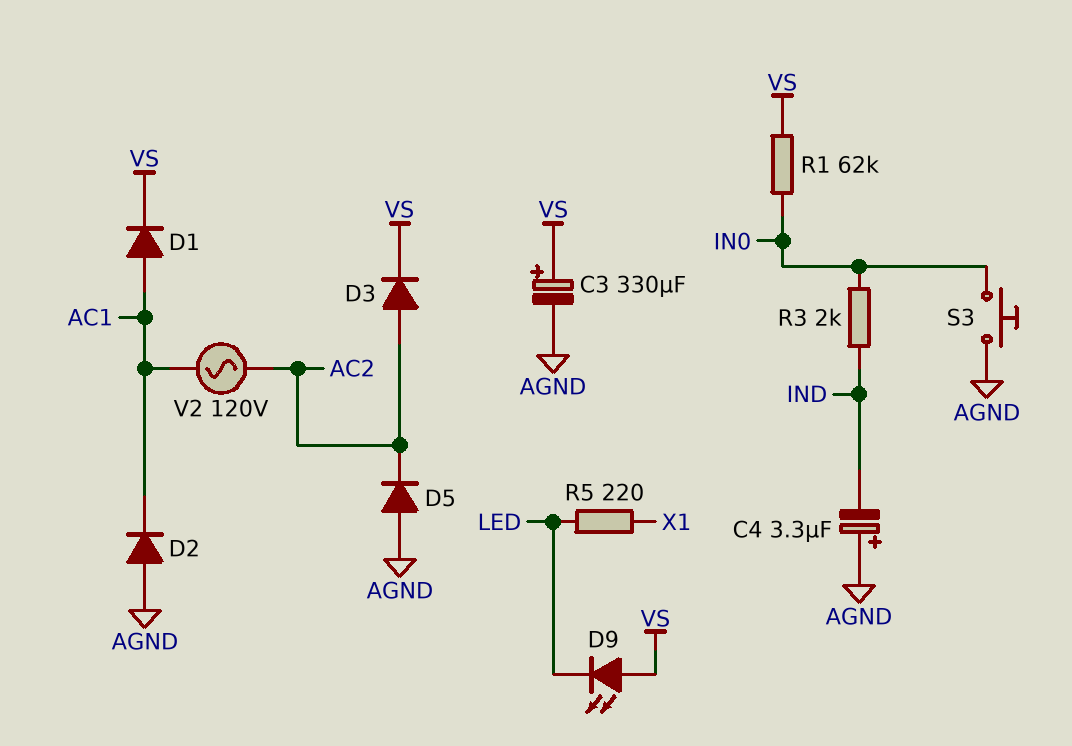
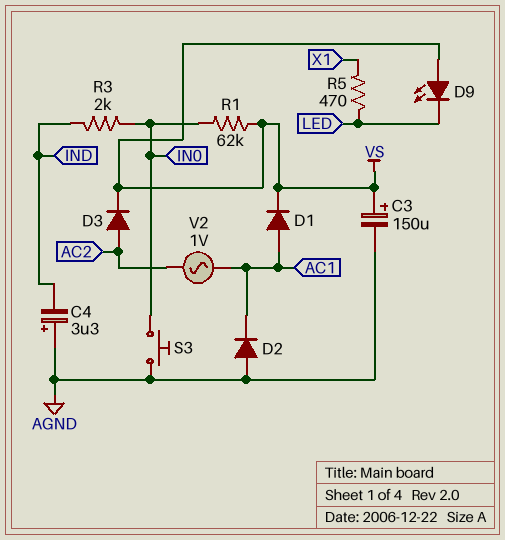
C3: 330uF (plus VS, minus AGND) -> 150uF (plus VS, minus AGND)
D5: diode (A AGND, K AC2) -> none
R5: 220 (LED, X1) -> 470 (LED, X1)
V2: AC 120V (AC1, AC2) -> AC 1V (AC1, AC2)

